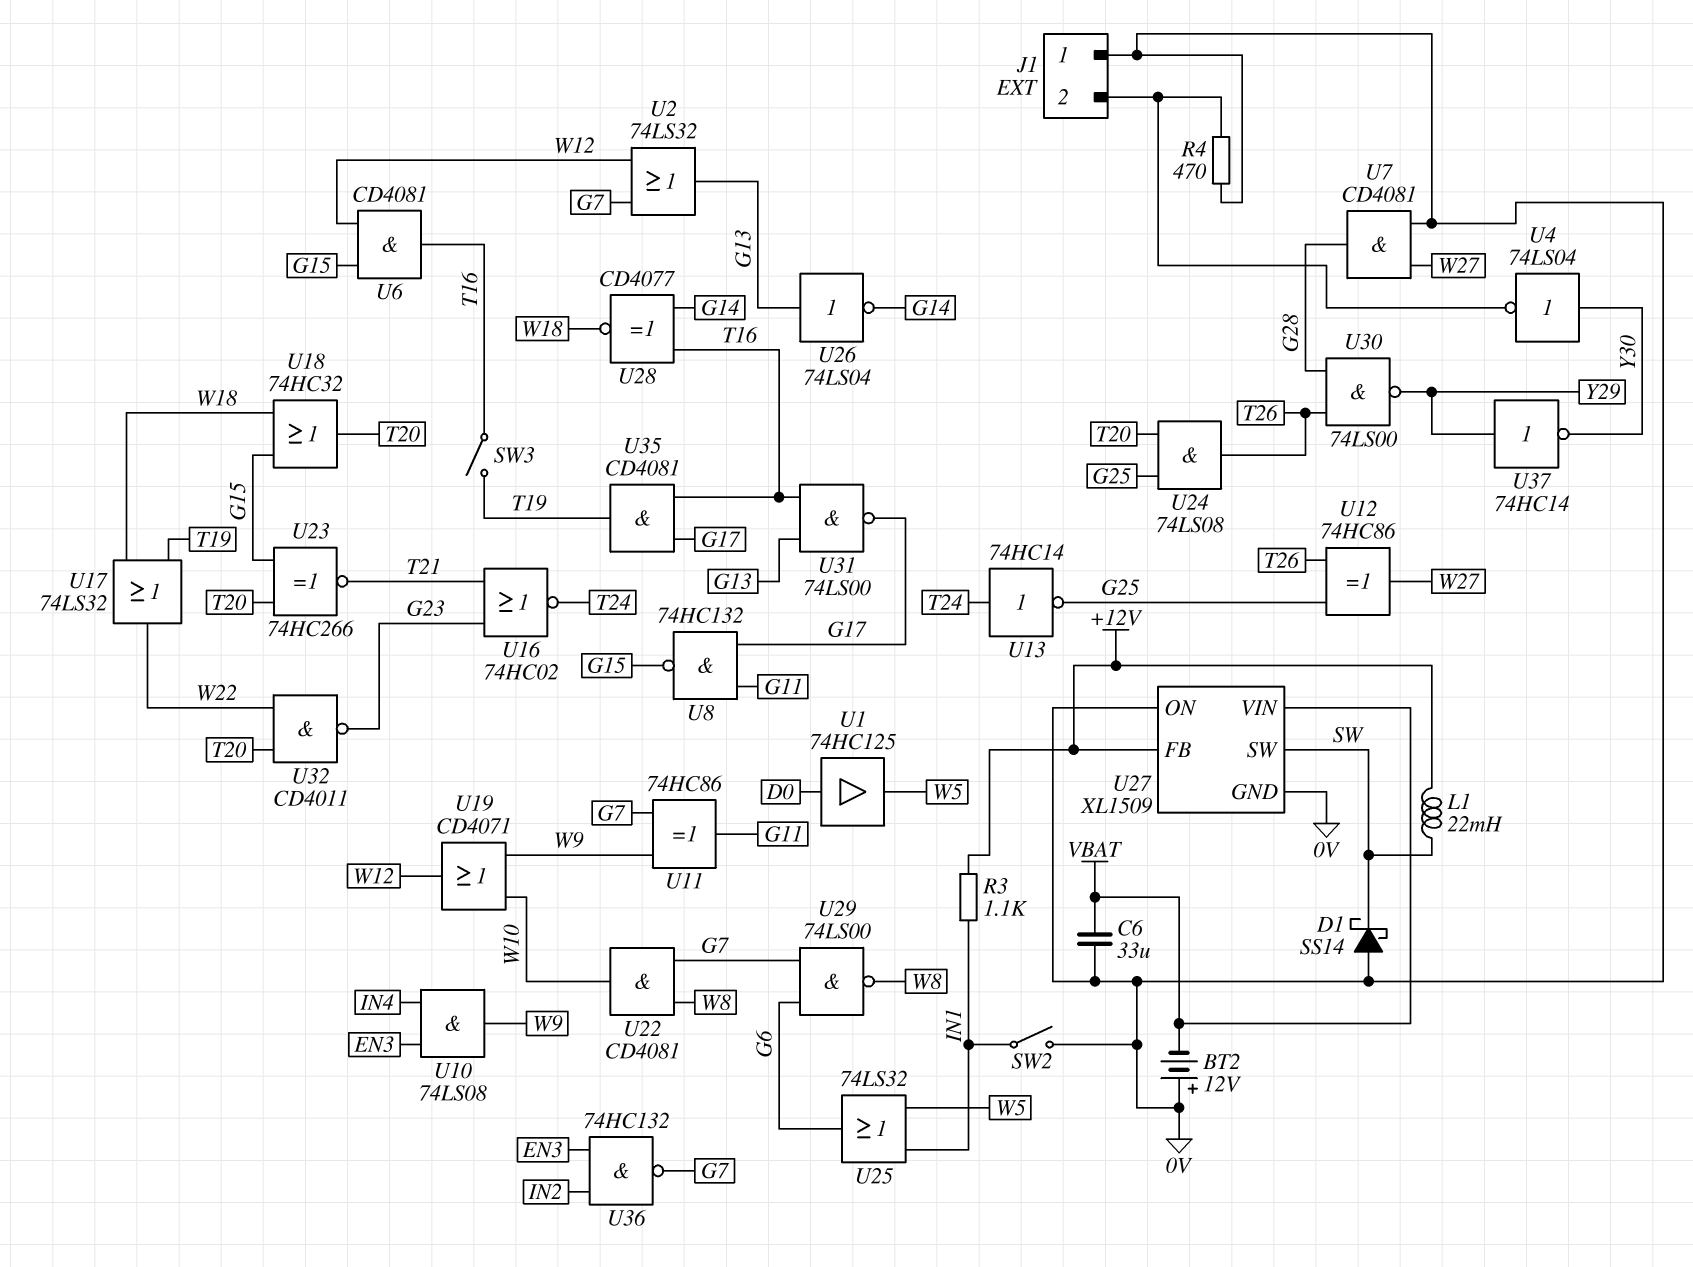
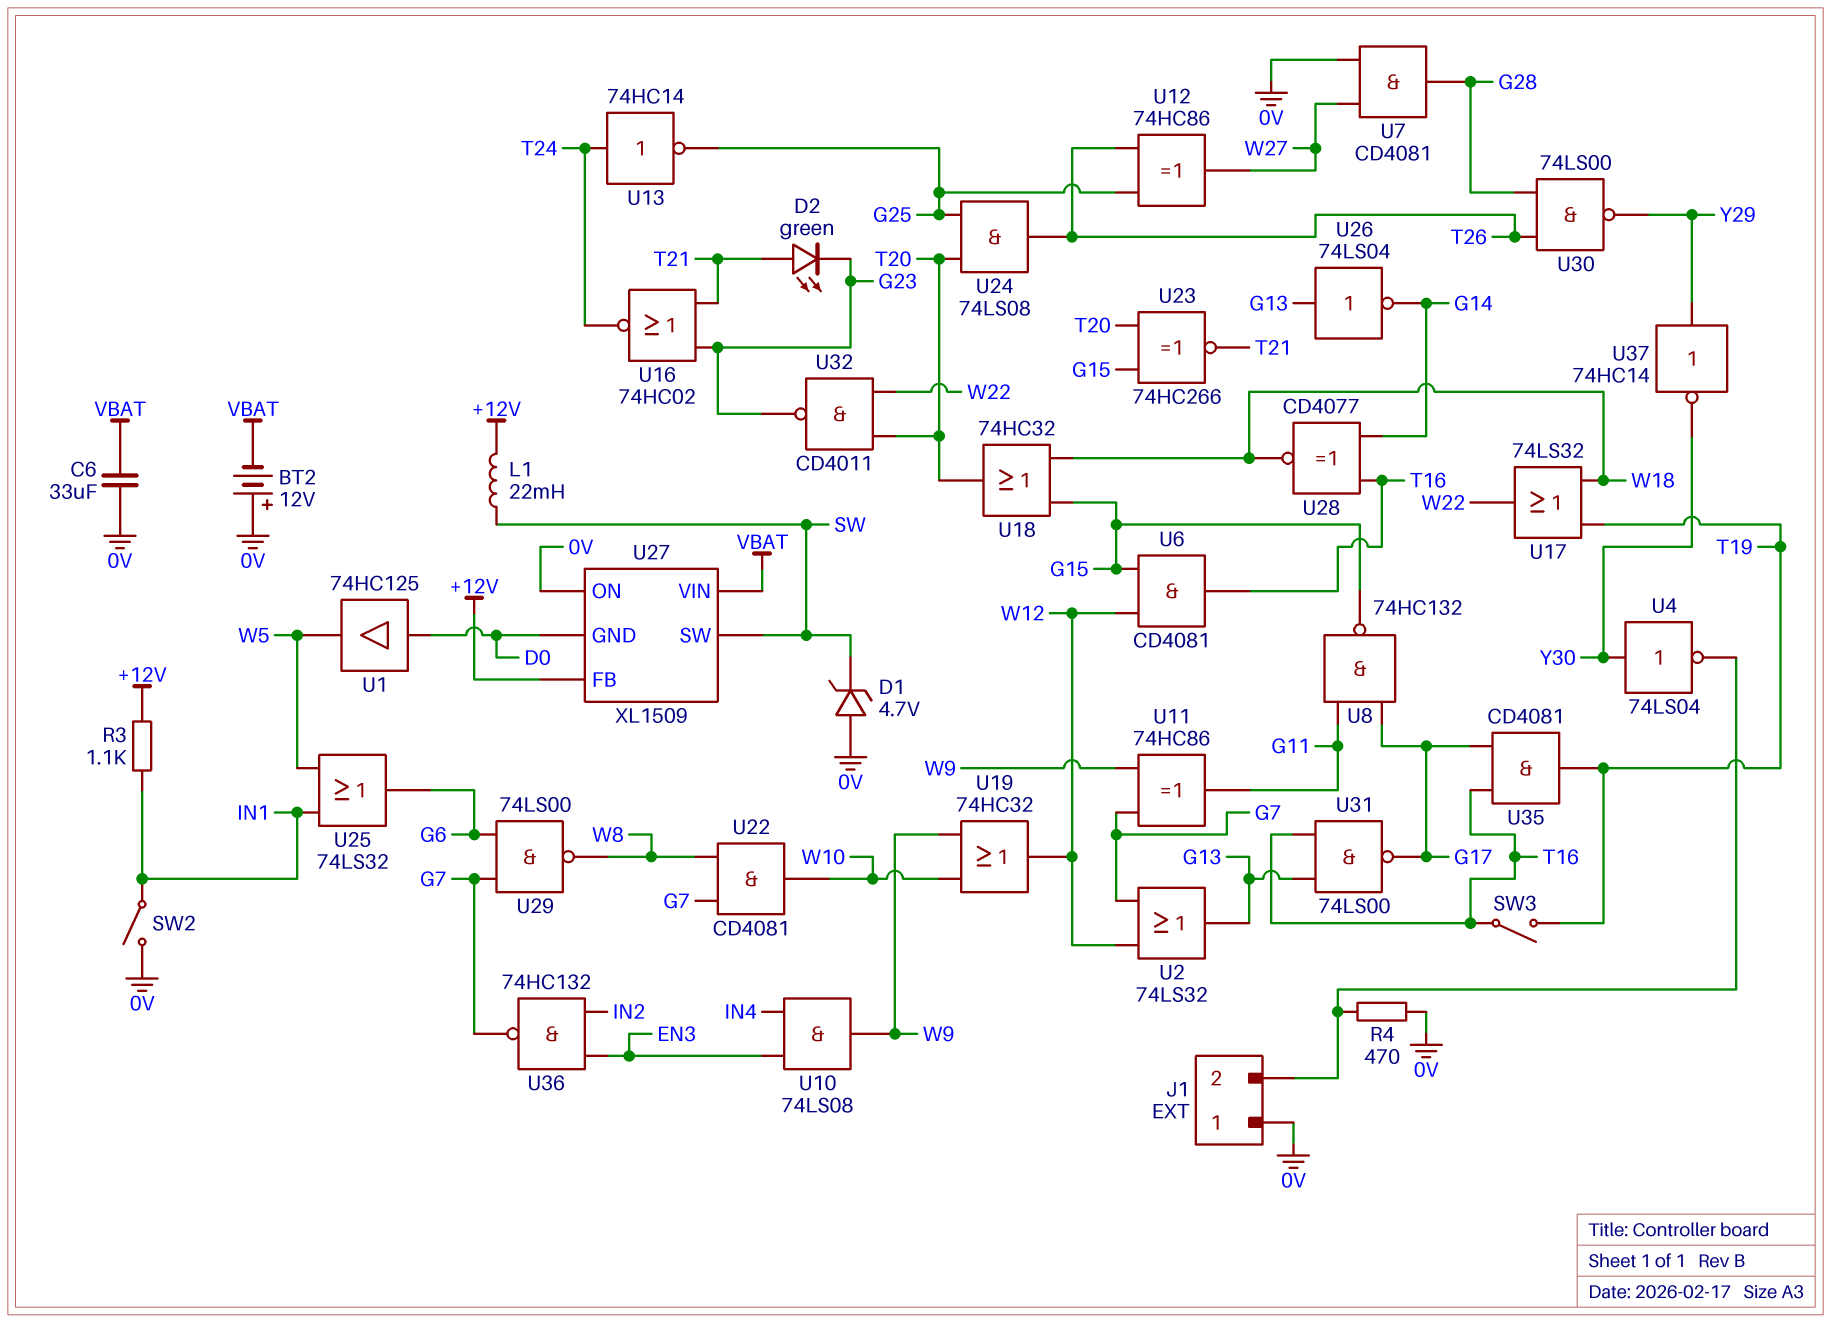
D1: schottky SS14 (A 0V, K SW) -> zener 4.7V (A 0V, K SW)
D2: none -> LED green (A T21, K G23)
U19: OR CD4071 (in W9, in W10, out W12) -> OR 74HC32 (in W9, in W10, out W12)
U27 pin GND: 0V -> D0

